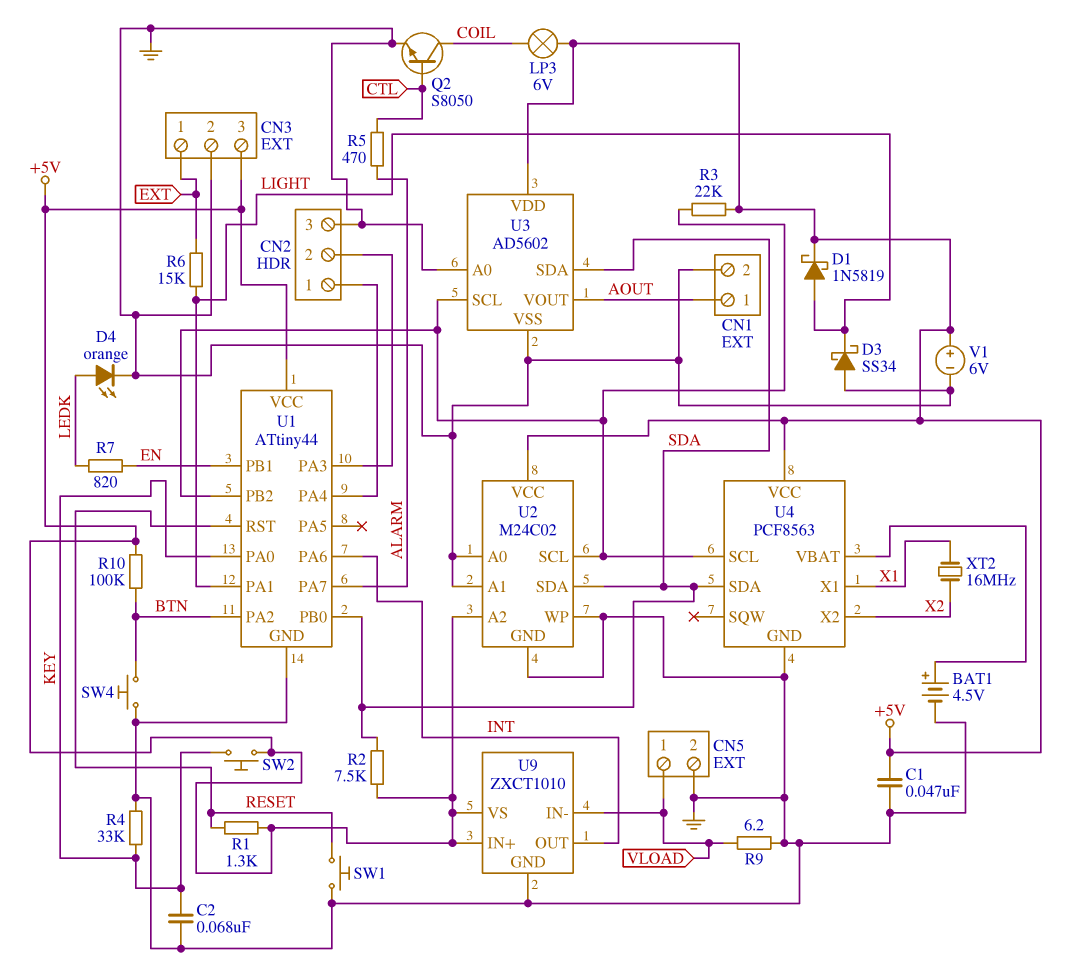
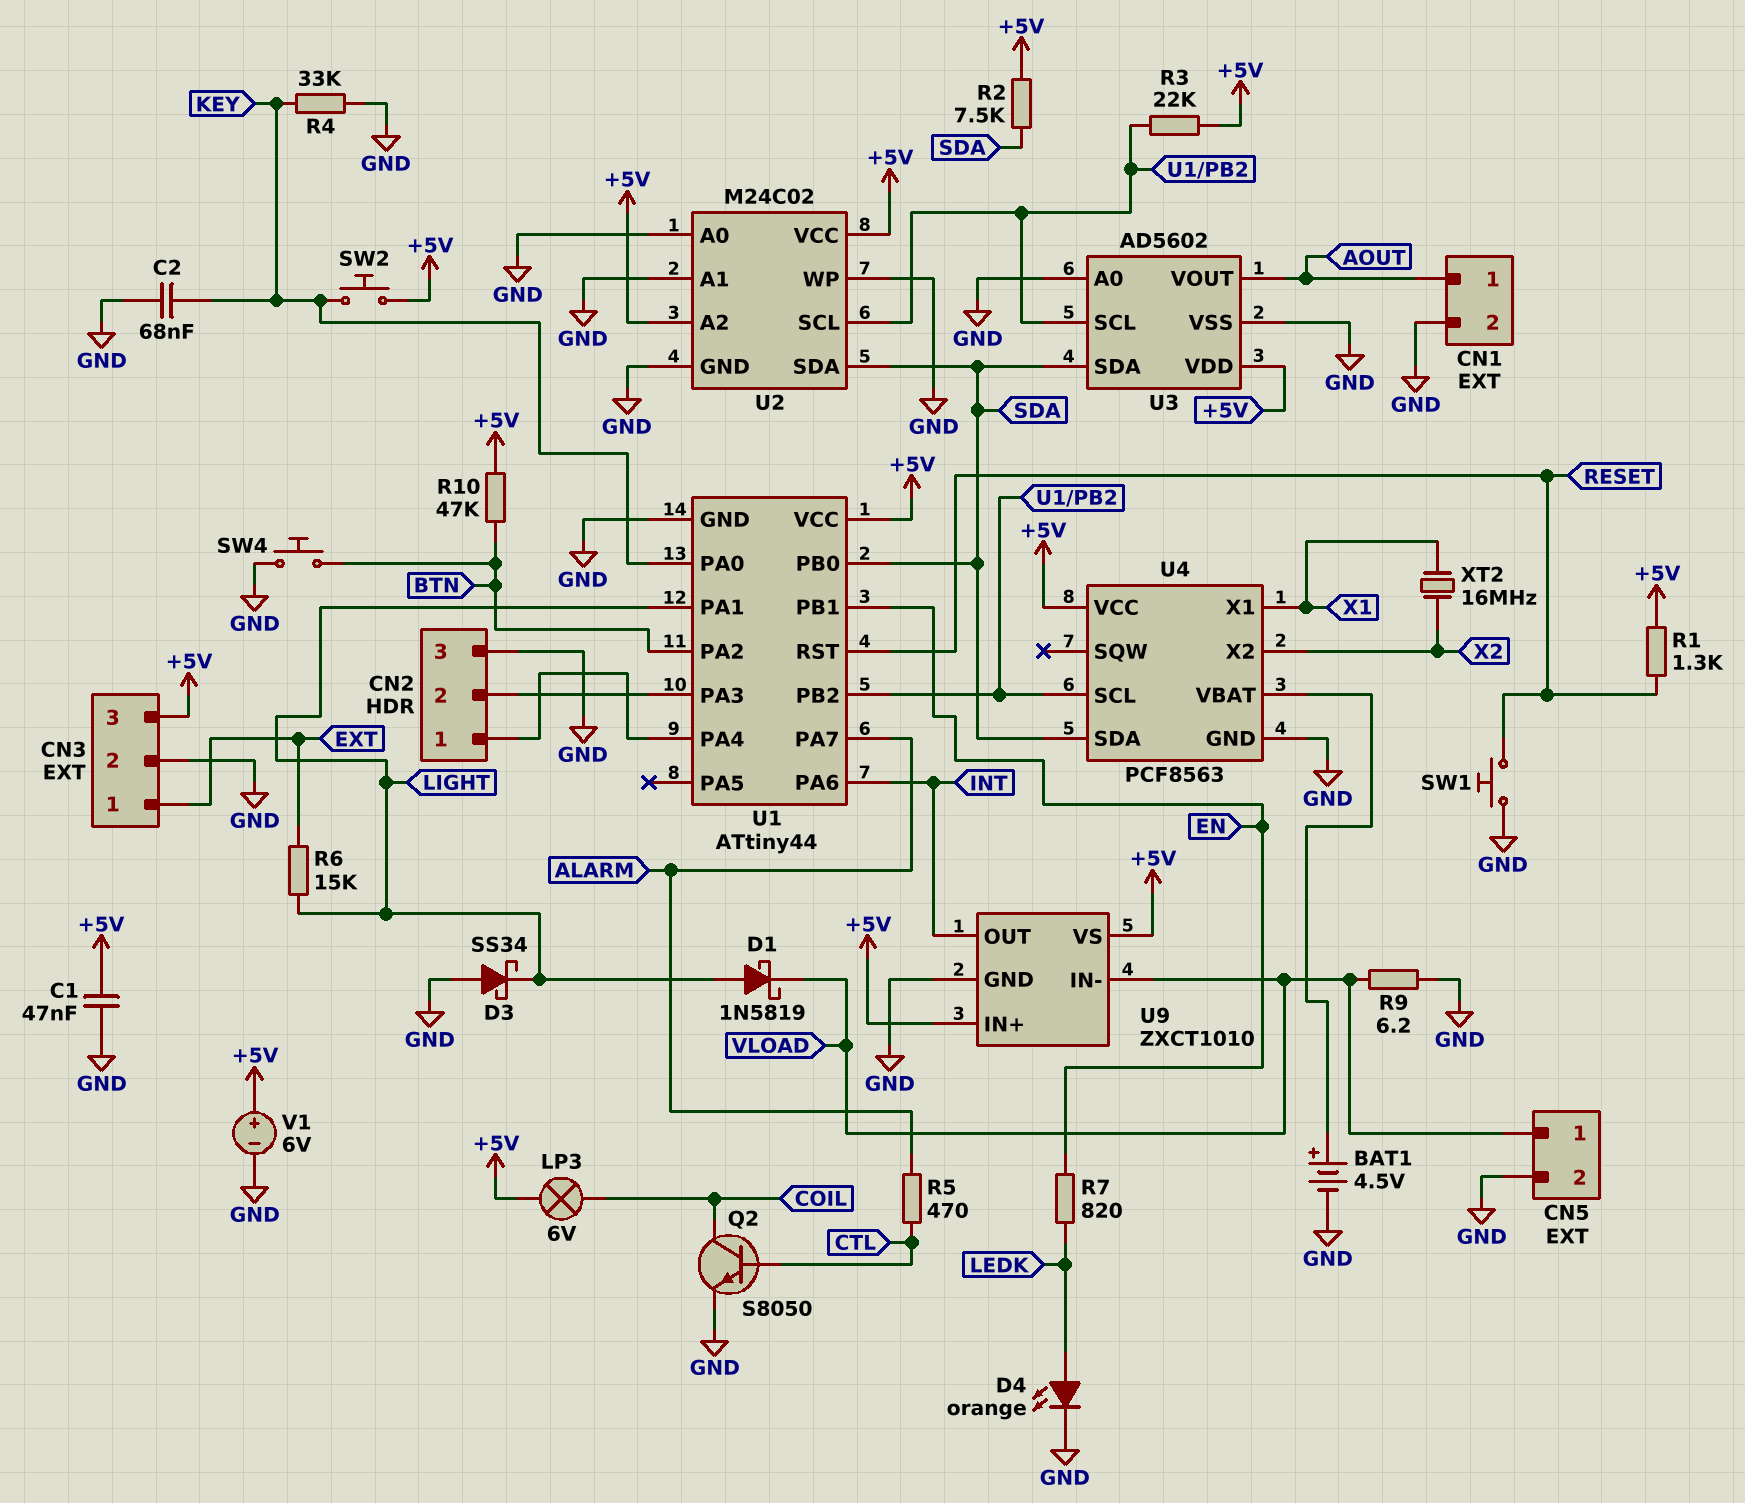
D1: schottky 1N5819 (A LIGHT, K +5V) -> schottky 1N5819 (A LIGHT, K VLOAD)
R10: 100k (+5V, BTN) -> 47k (+5V, BTN)

